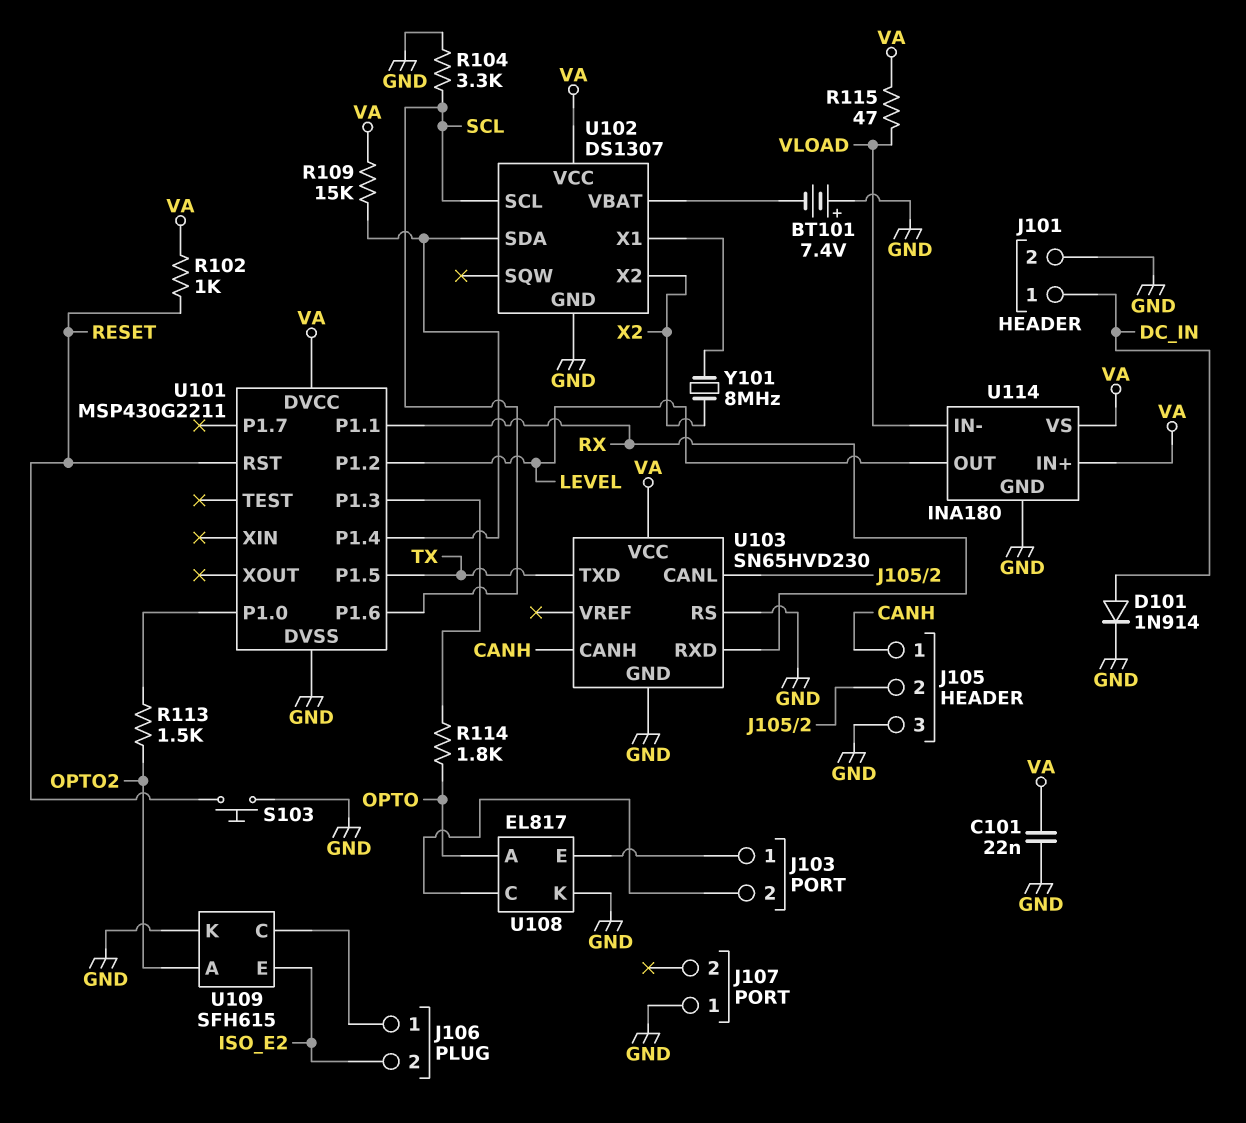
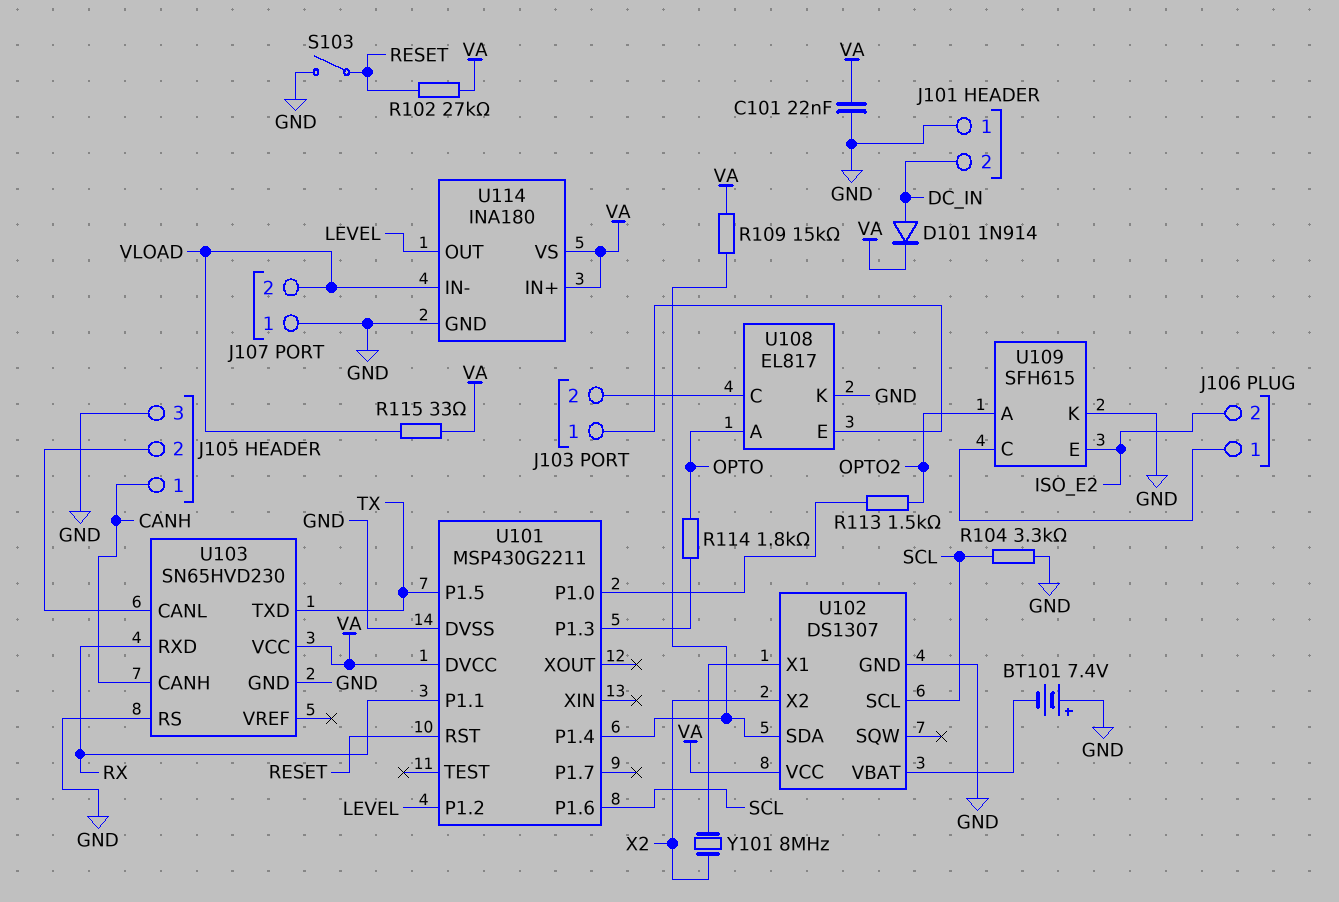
D101: diode 1N914 (A DC_IN, K GND) -> diode 1N914 (A DC_IN, K VA)
J101 pin 1: DC_IN -> GND
J101 pin 2: GND -> DC_IN
J107 pin 2: none -> VLOAD
R102: 1k (RESET, VA) -> 27k (RESET, VA)
R115: 47 (VA, VLOAD) -> 33 (VA, VLOAD)
S103: button (GND, RESET) -> switch (GND, RESET)

